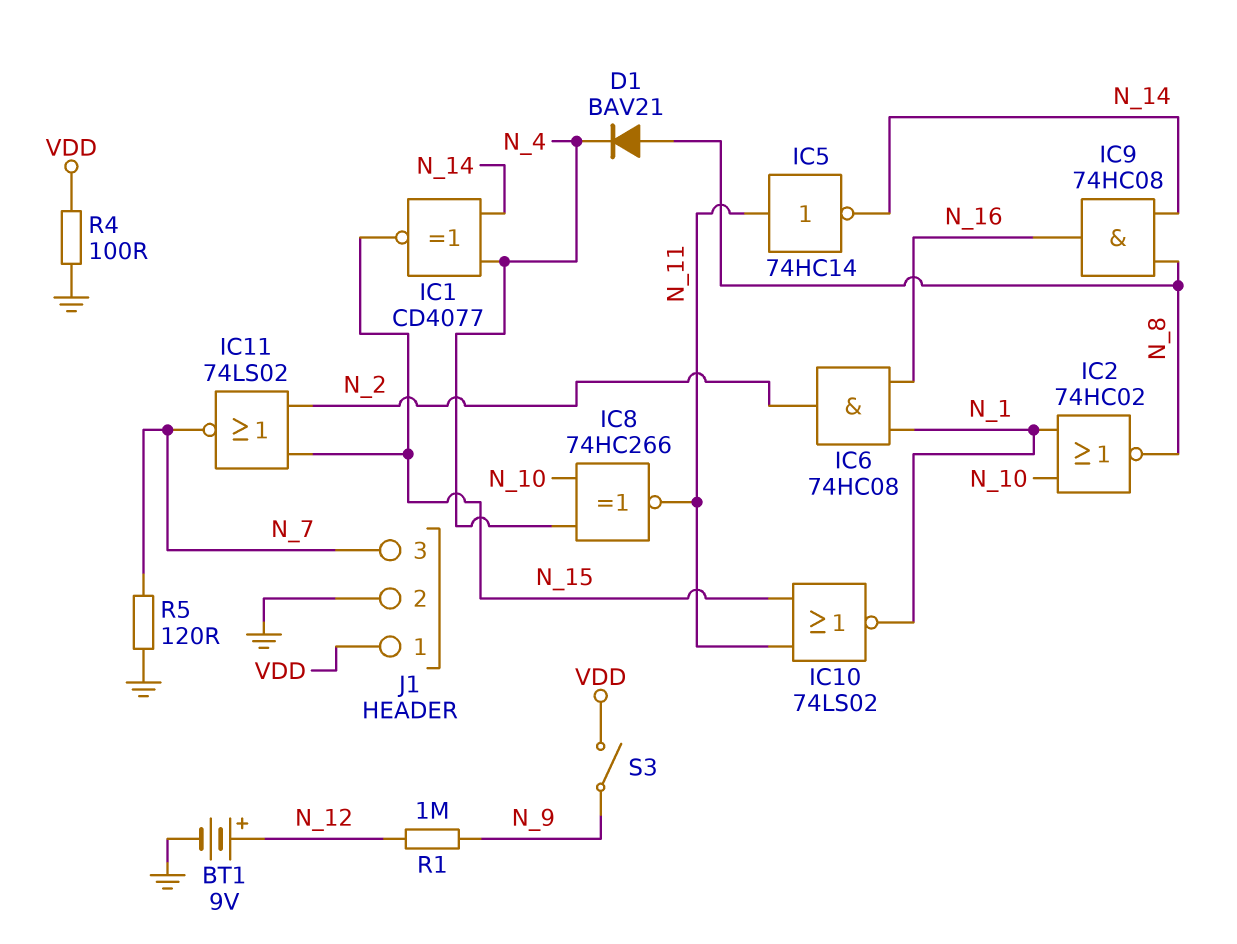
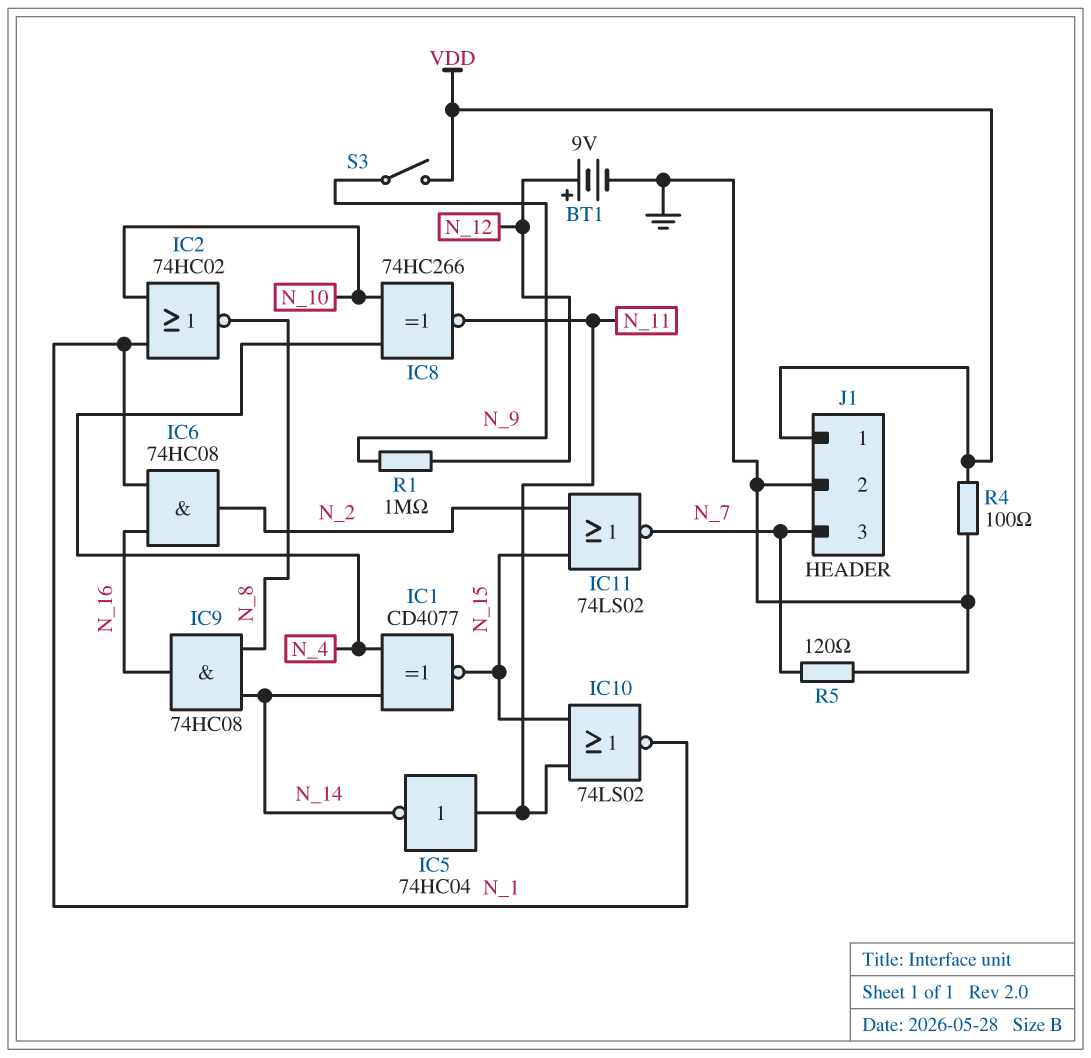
D1: diode BAV21 (A N_8, K N_4) -> none
IC5: NOT 74HC14 (in N_11, out N_14) -> NOT 74HC04 (in N_11, out N_14)

